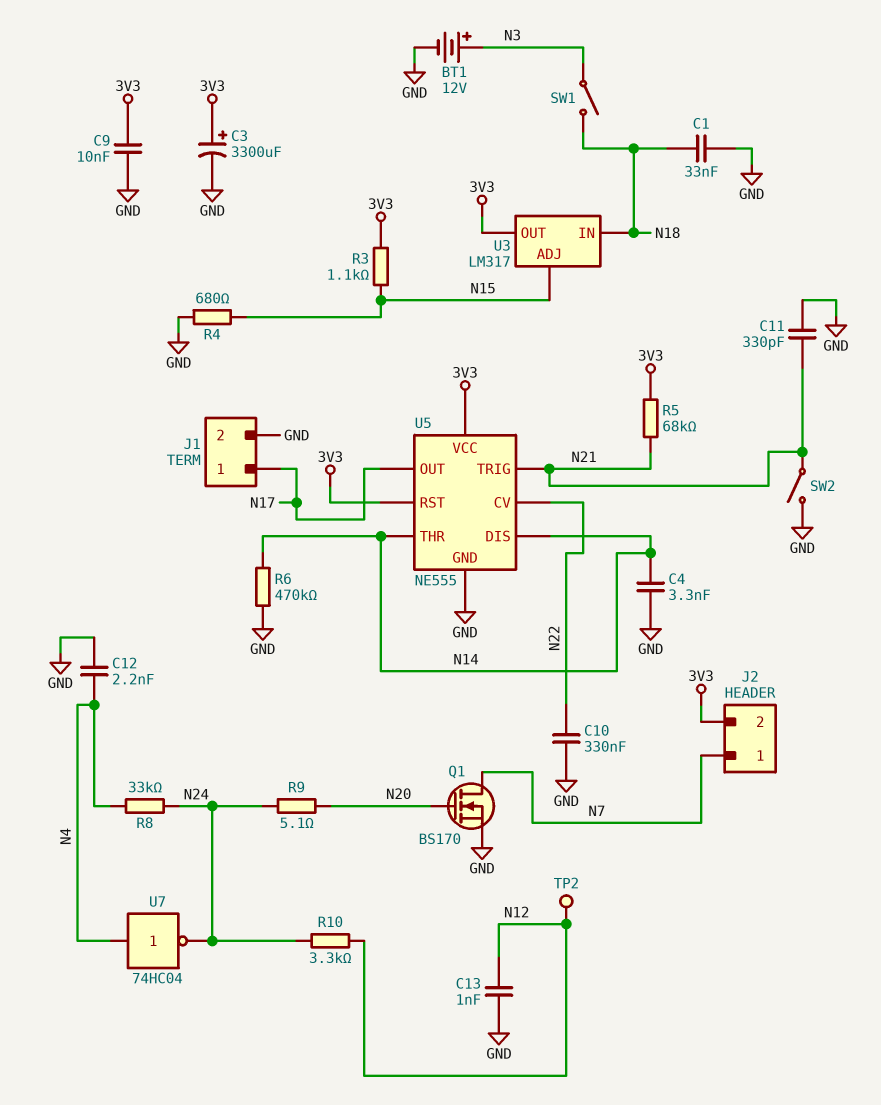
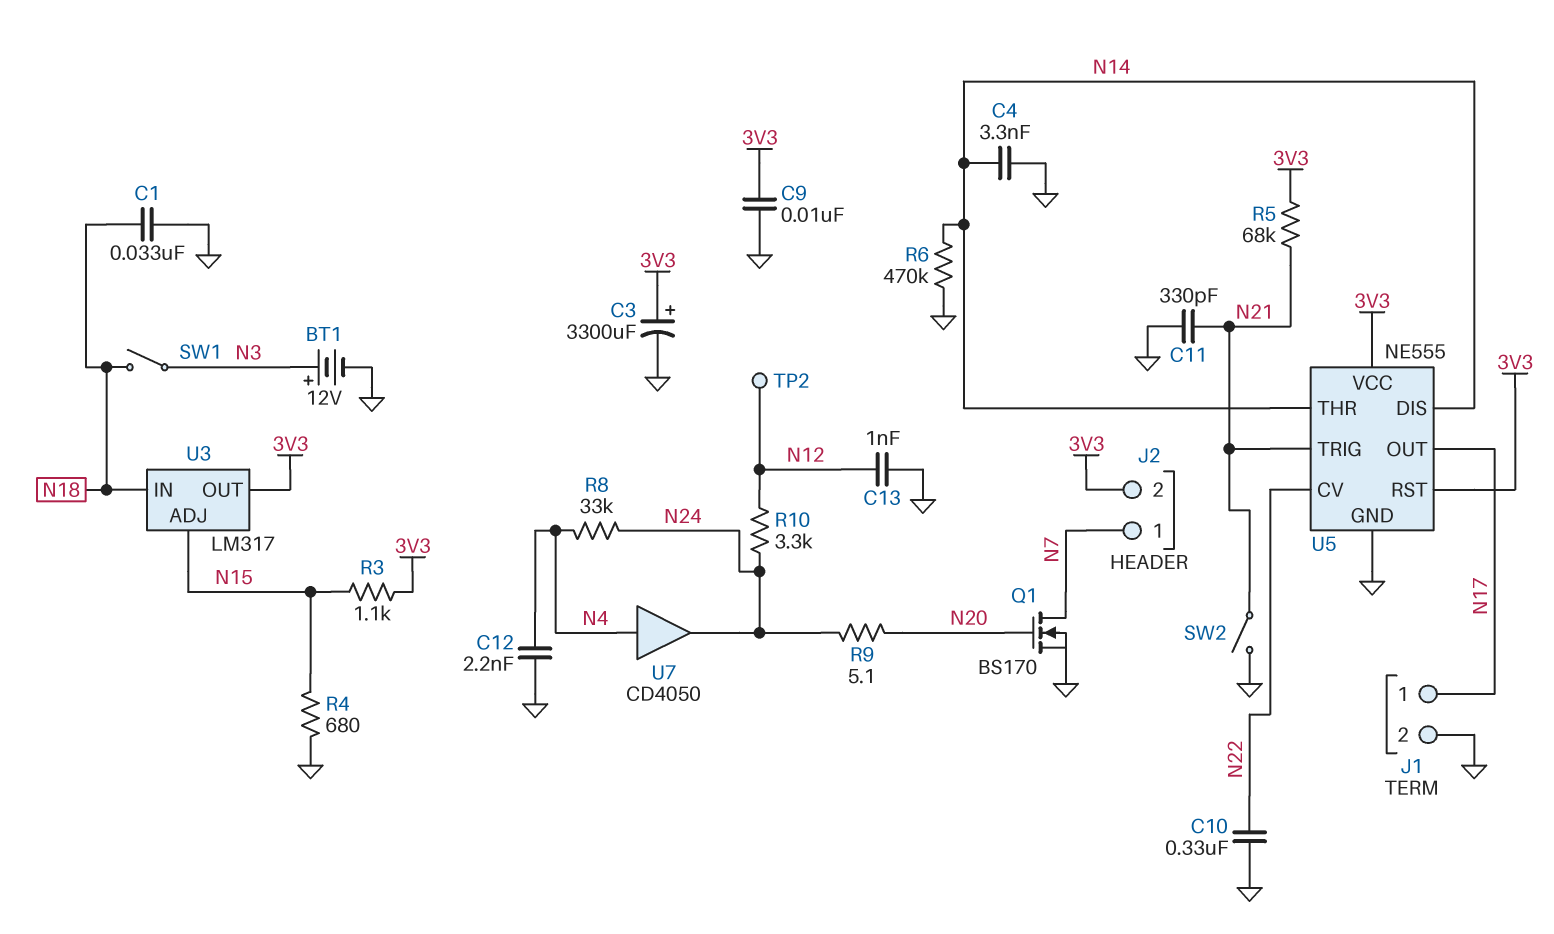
U7: NOT 74HC04 (in N4, out N24) -> buffer CD4050 (in N4, out N24)

